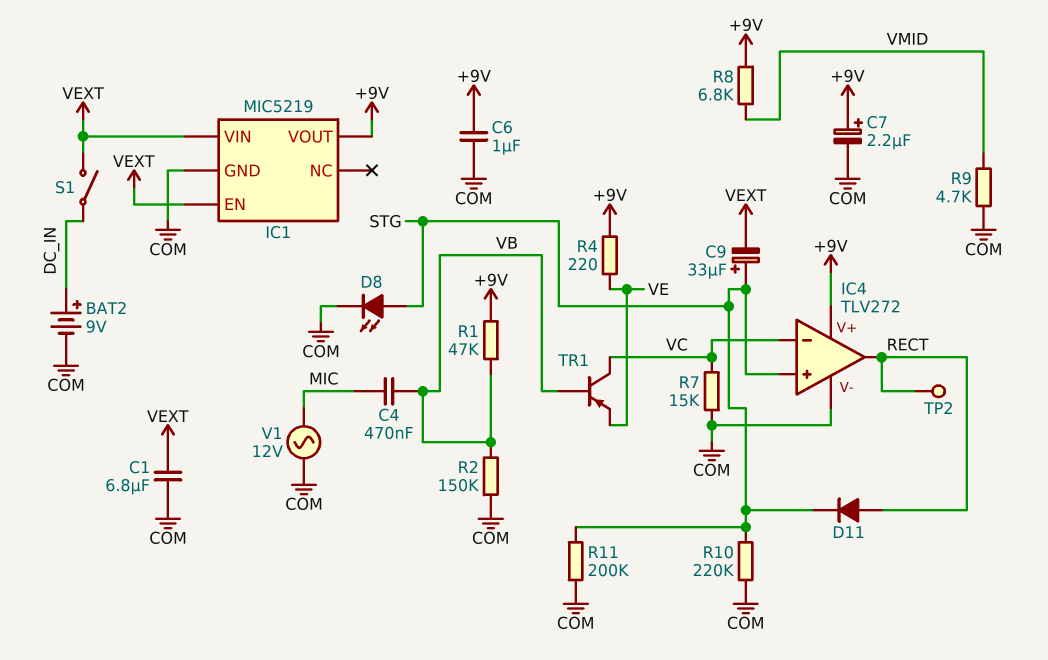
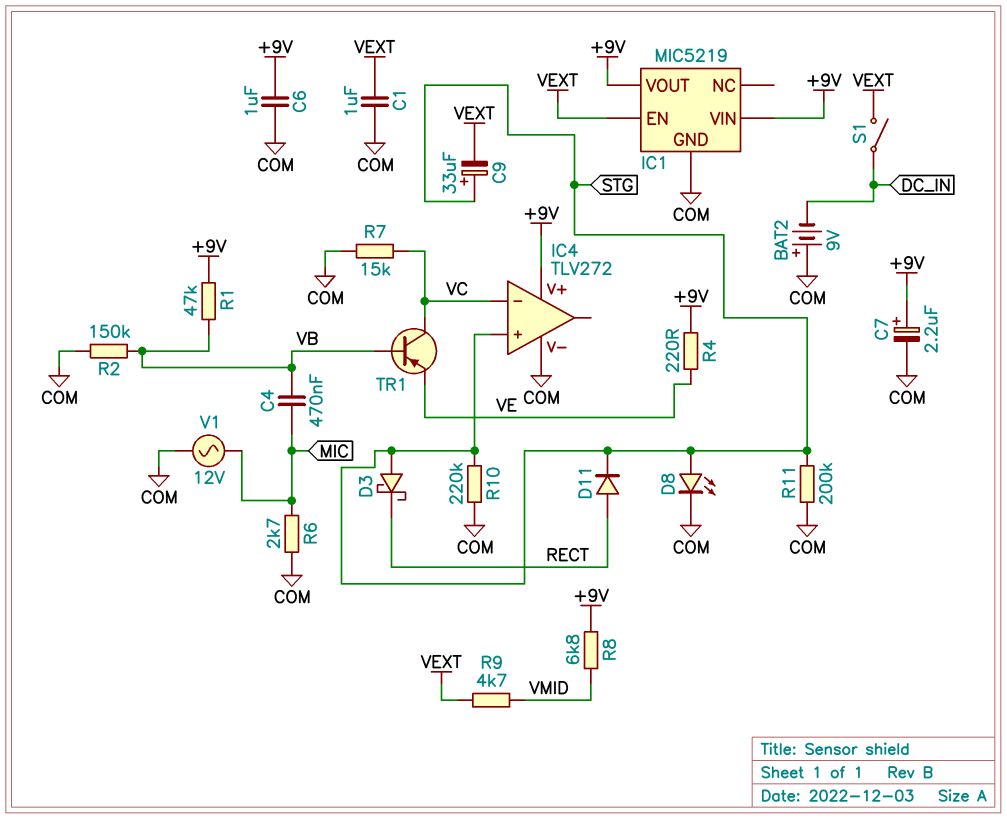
BAT2: 9V (plus DC_IN, minus COM) -> 9V (plus COM, minus DC_IN)
C1: 6.8uF (COM, VEXT) -> 1uF (COM, VEXT)
D3: none -> schottky (A STG, K RECT)
IC1 pin VIN: VEXT -> +9V
IC4 pin out: RECT -> none
R6: none -> 2.7k (COM, MIC)
R9: 4.7k (COM, VMID) -> 4.7k (VEXT, VMID)
TP2: test point (RECT) -> none

